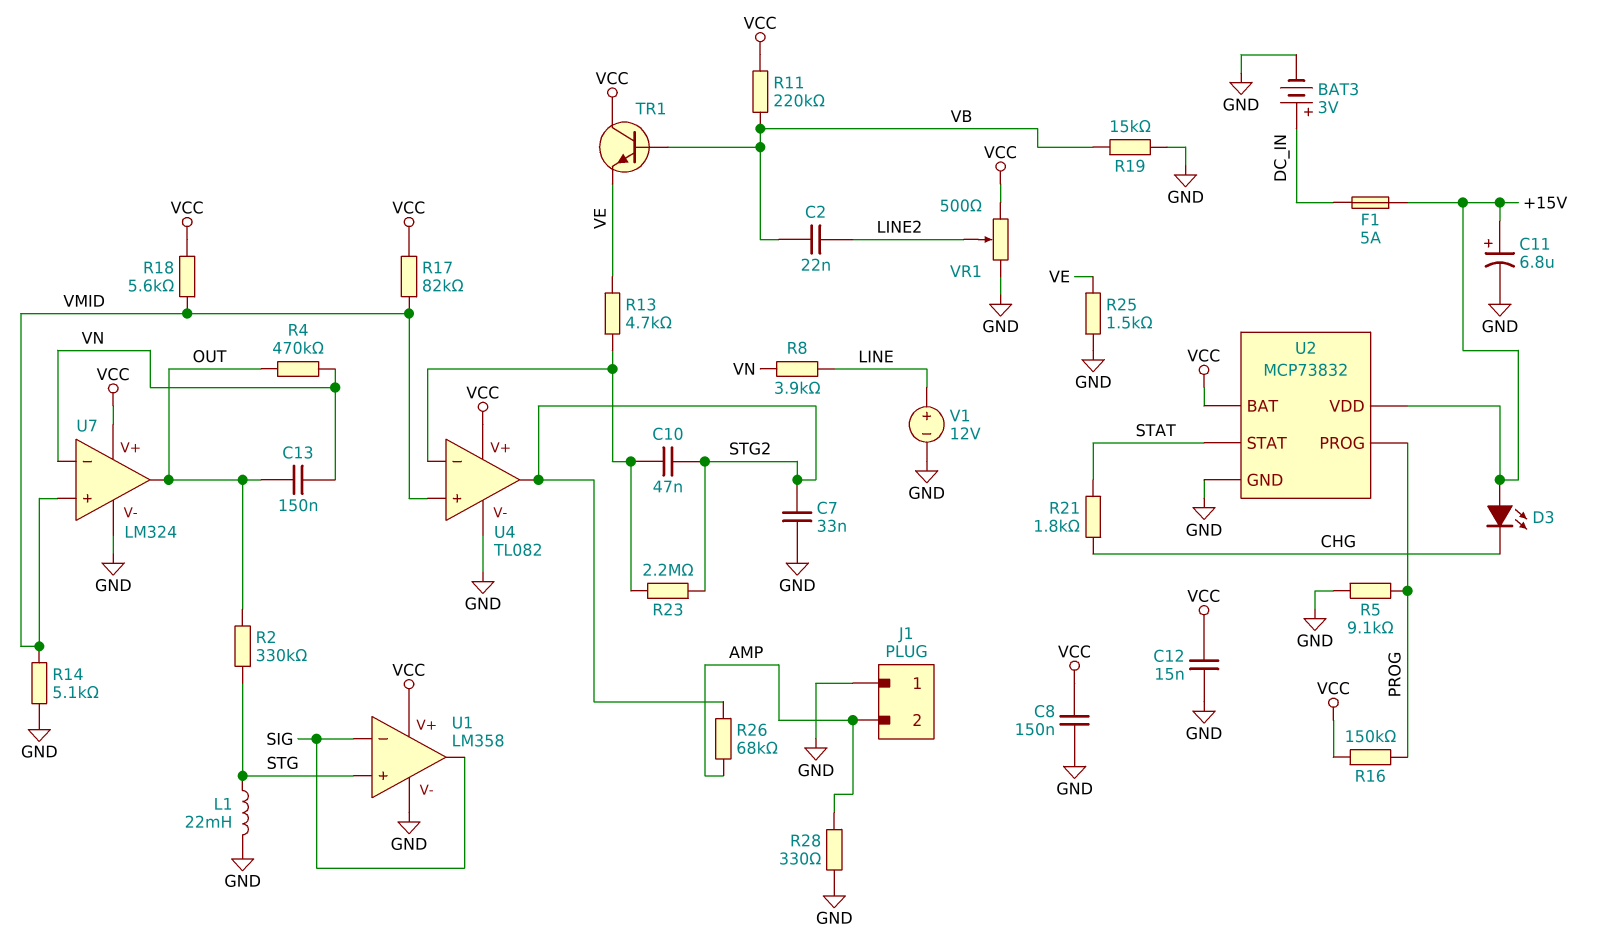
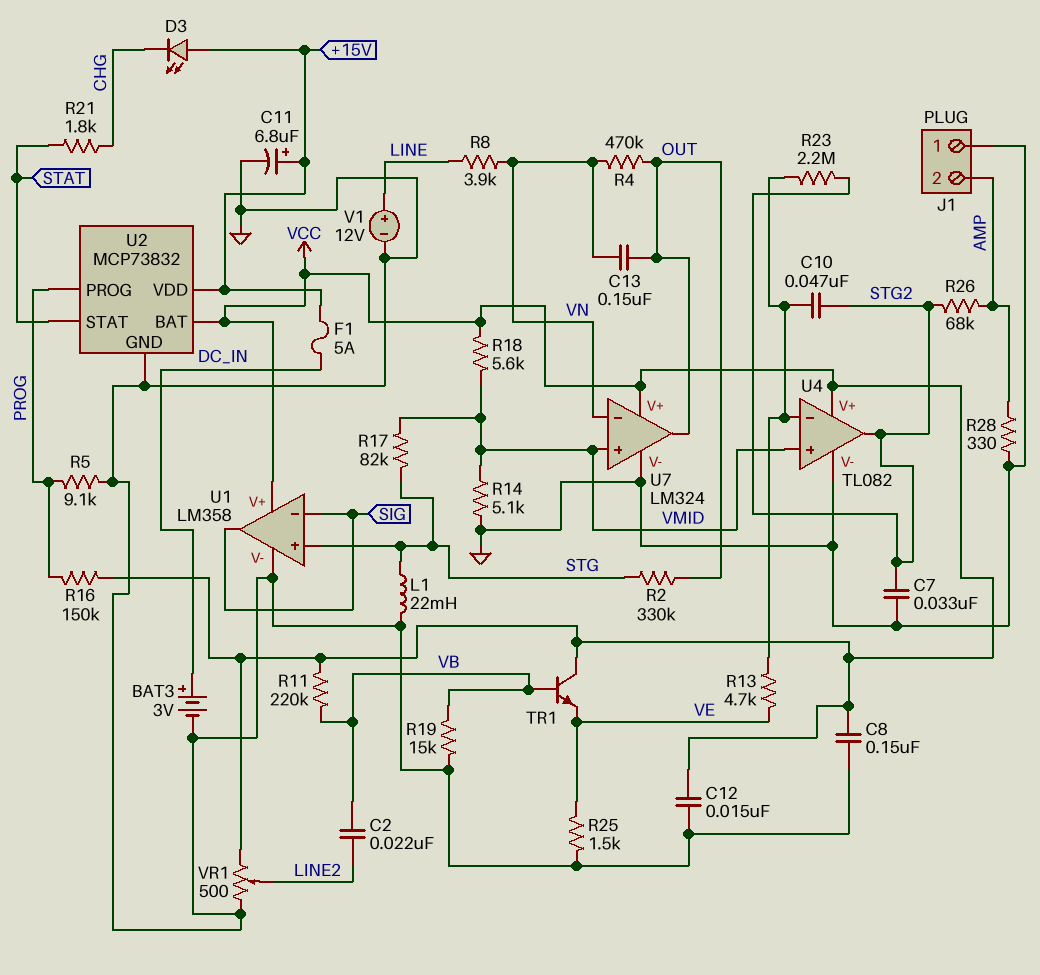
R17: 82k (VCC, VMID) -> 82k (STG, VMID)

